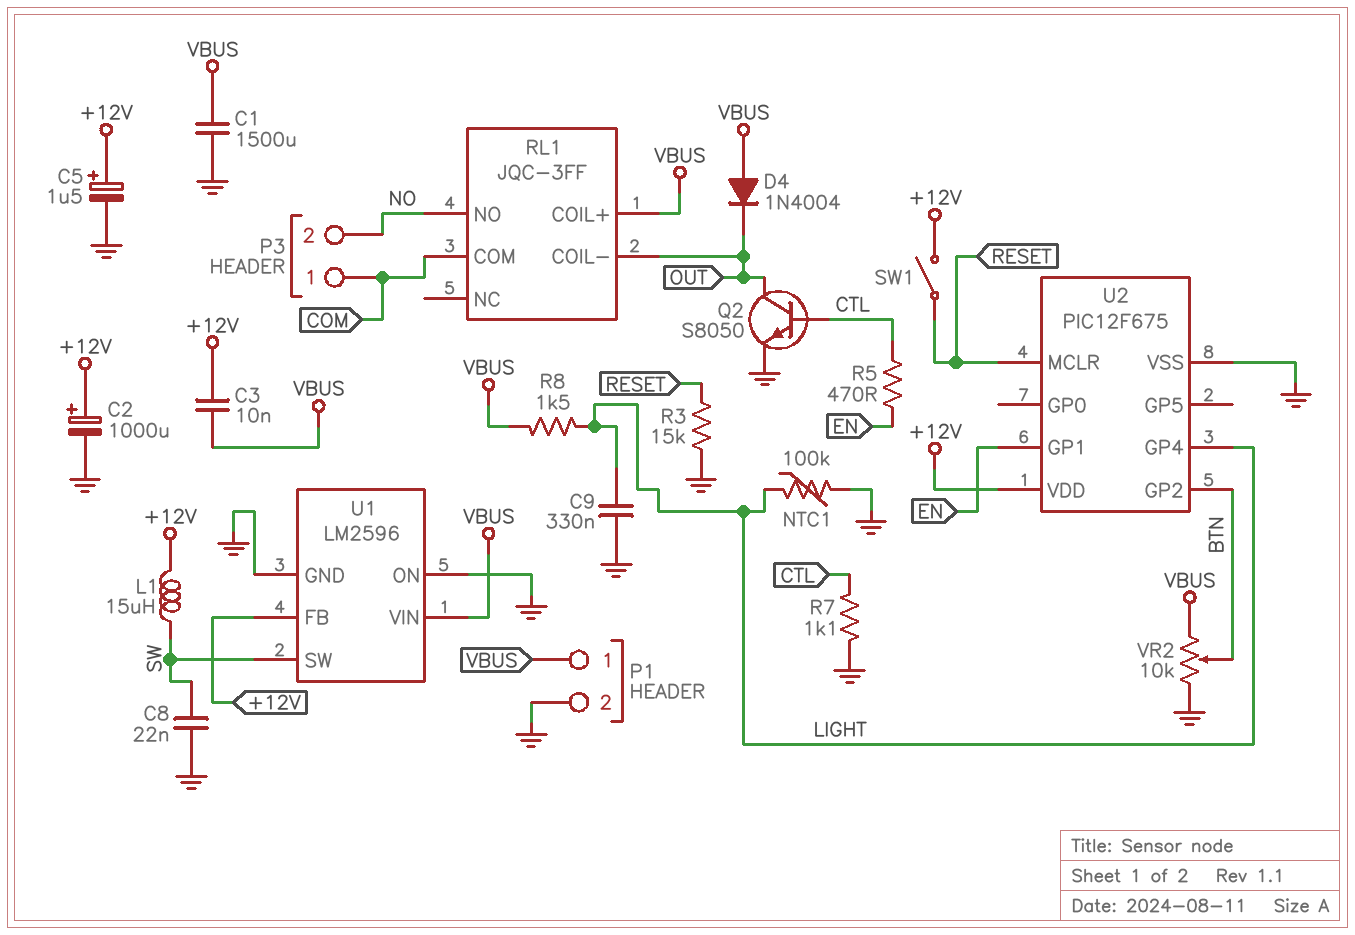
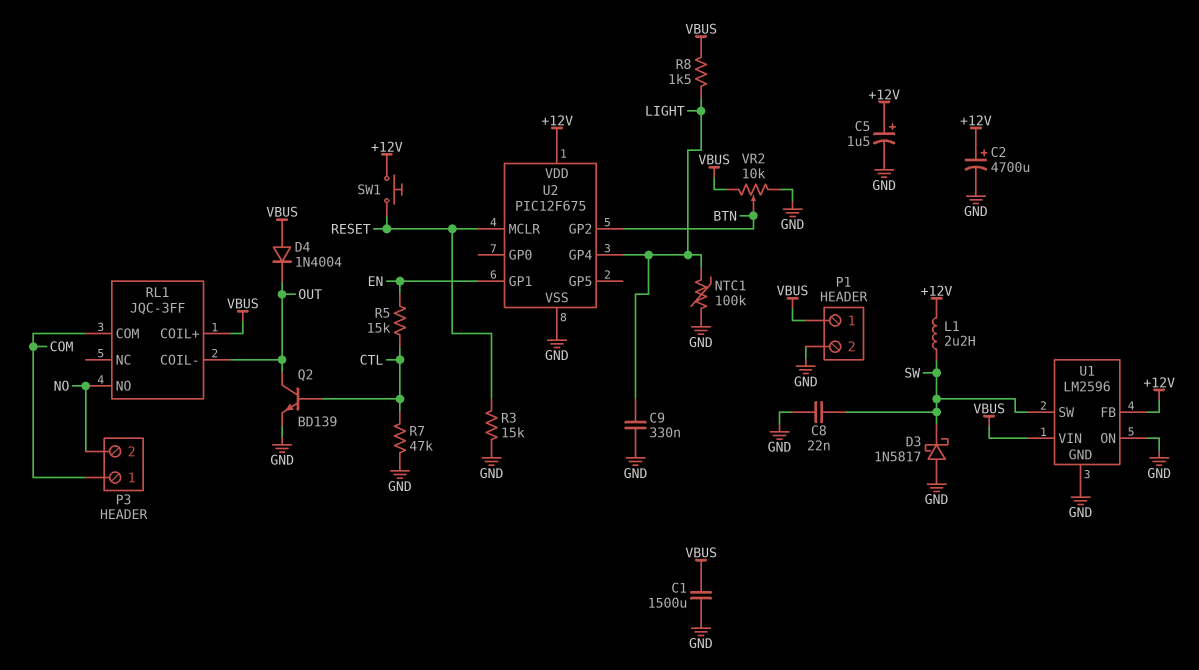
C2: 1000uF (plus +12V, minus GND) -> 4700uF (plus +12V, minus GND)
C3: 10nF (+12V, VBUS) -> none
D3: none -> schottky 1N5817 (A GND, K SW)
L1: 15uH (+12V, SW) -> 2.2uH (+12V, SW)
Q2: NPN S8050 (B CTL, C OUT, E GND) -> NPN BD139 (B CTL, C OUT, E GND)
R5: 470 (CTL, EN) -> 15k (CTL, EN)
R7: 1.1k (CTL, GND) -> 47k (CTL, GND)
SW1: switch (+12V, RESET) -> button (+12V, RESET)

